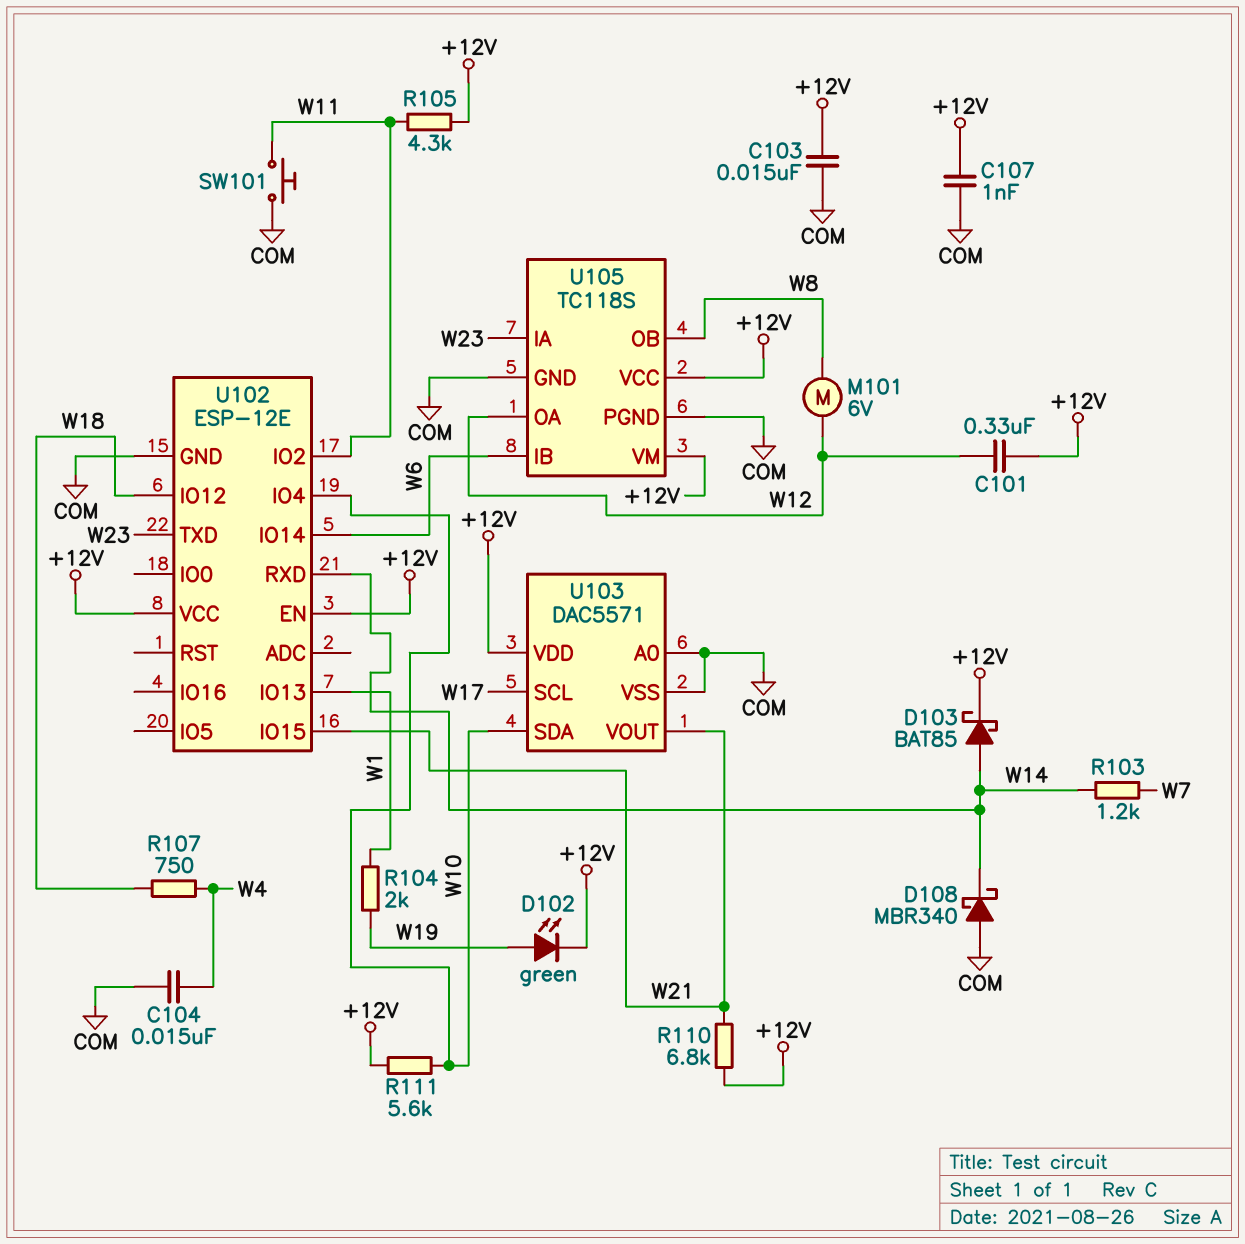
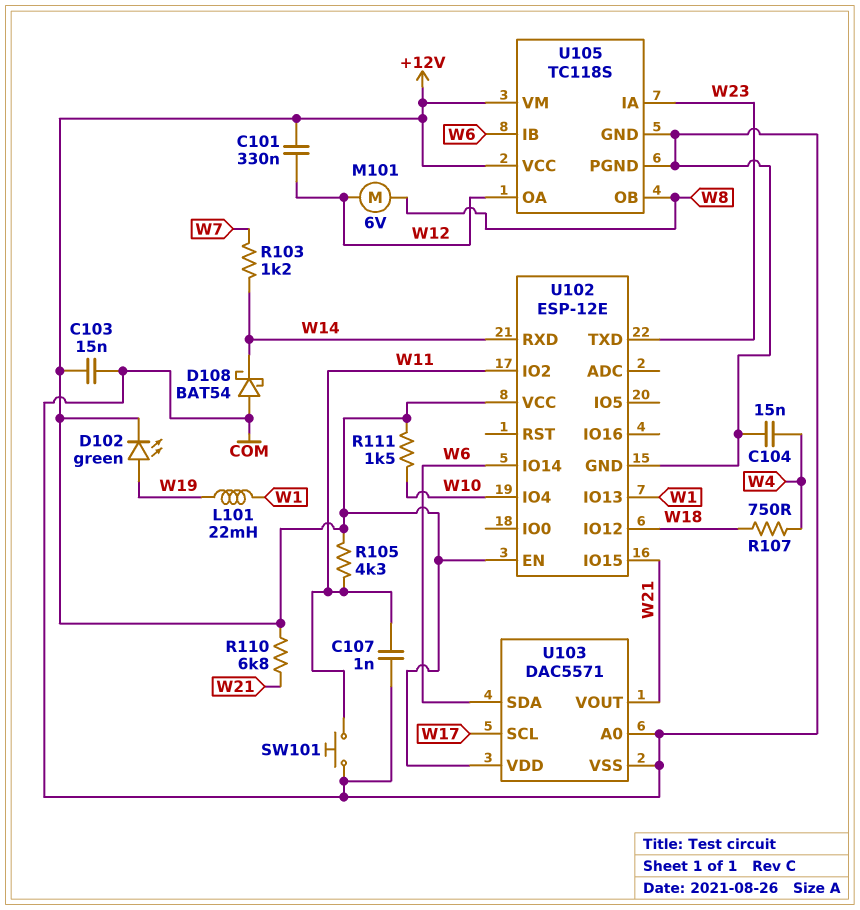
C107: 1nF (+12V, COM) -> 1nF (COM, W11)
D103: schottky BAT85 (A W14, K +12V) -> none
D108: schottky MBR340 (A COM, K W14) -> schottky BAT54 (A COM, K W14)
L101: none -> 22mH (W1, W19)
R104: 2k (W1, W19) -> none
R111: 5.6k (+12V, W10) -> 1.5k (+12V, W10)
U103 pin SDA: W10 -> W6

